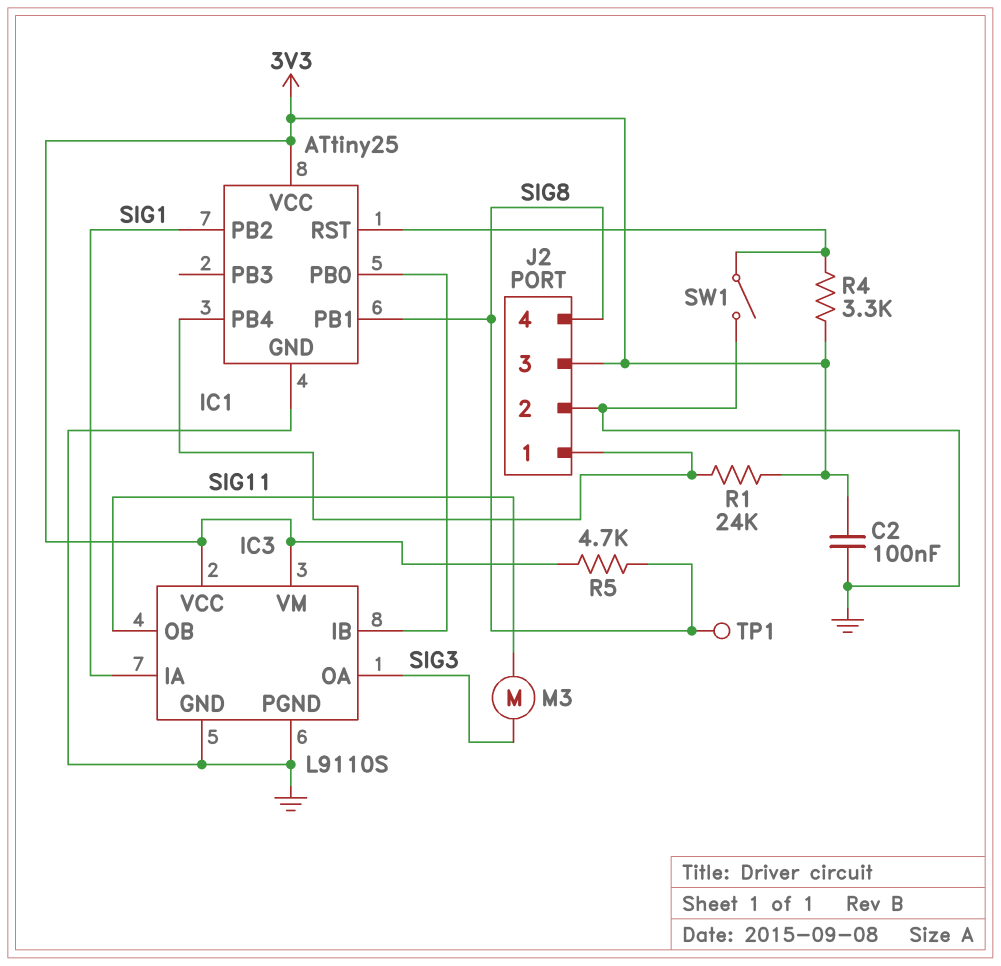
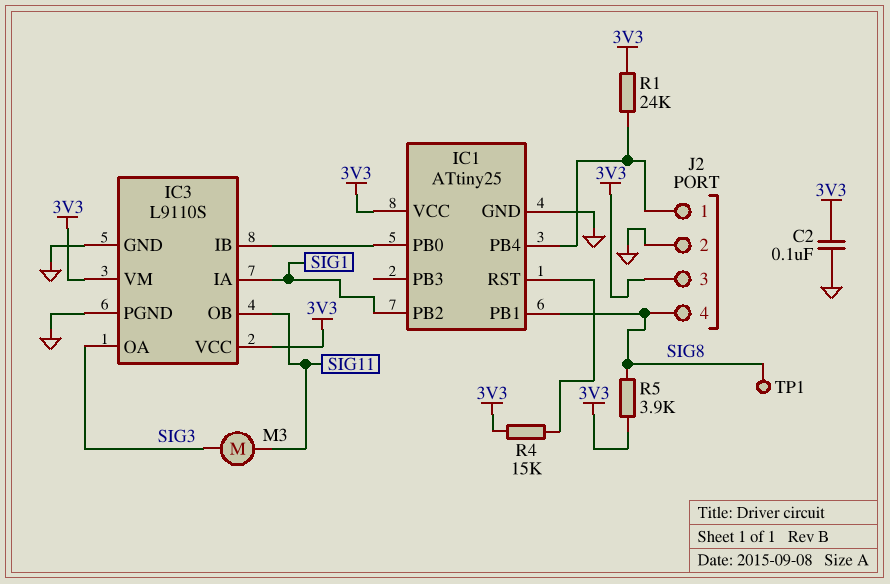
R4: 3.3k (3V3, IC1/RST) -> 15k (3V3, IC1/RST)
R5: 4.7k (3V3, SIG8) -> 3.9k (3V3, SIG8)
SW1: switch (GND, IC1/RST) -> none

